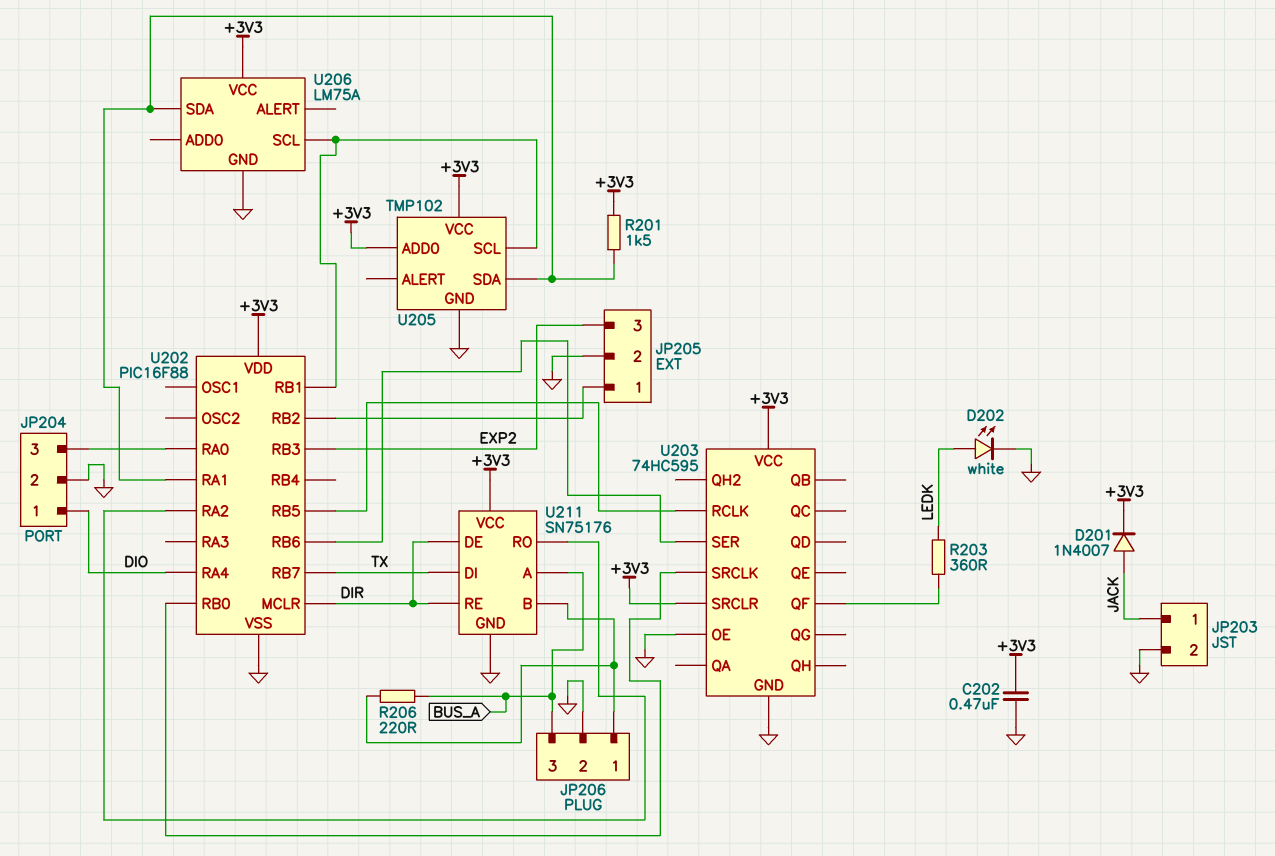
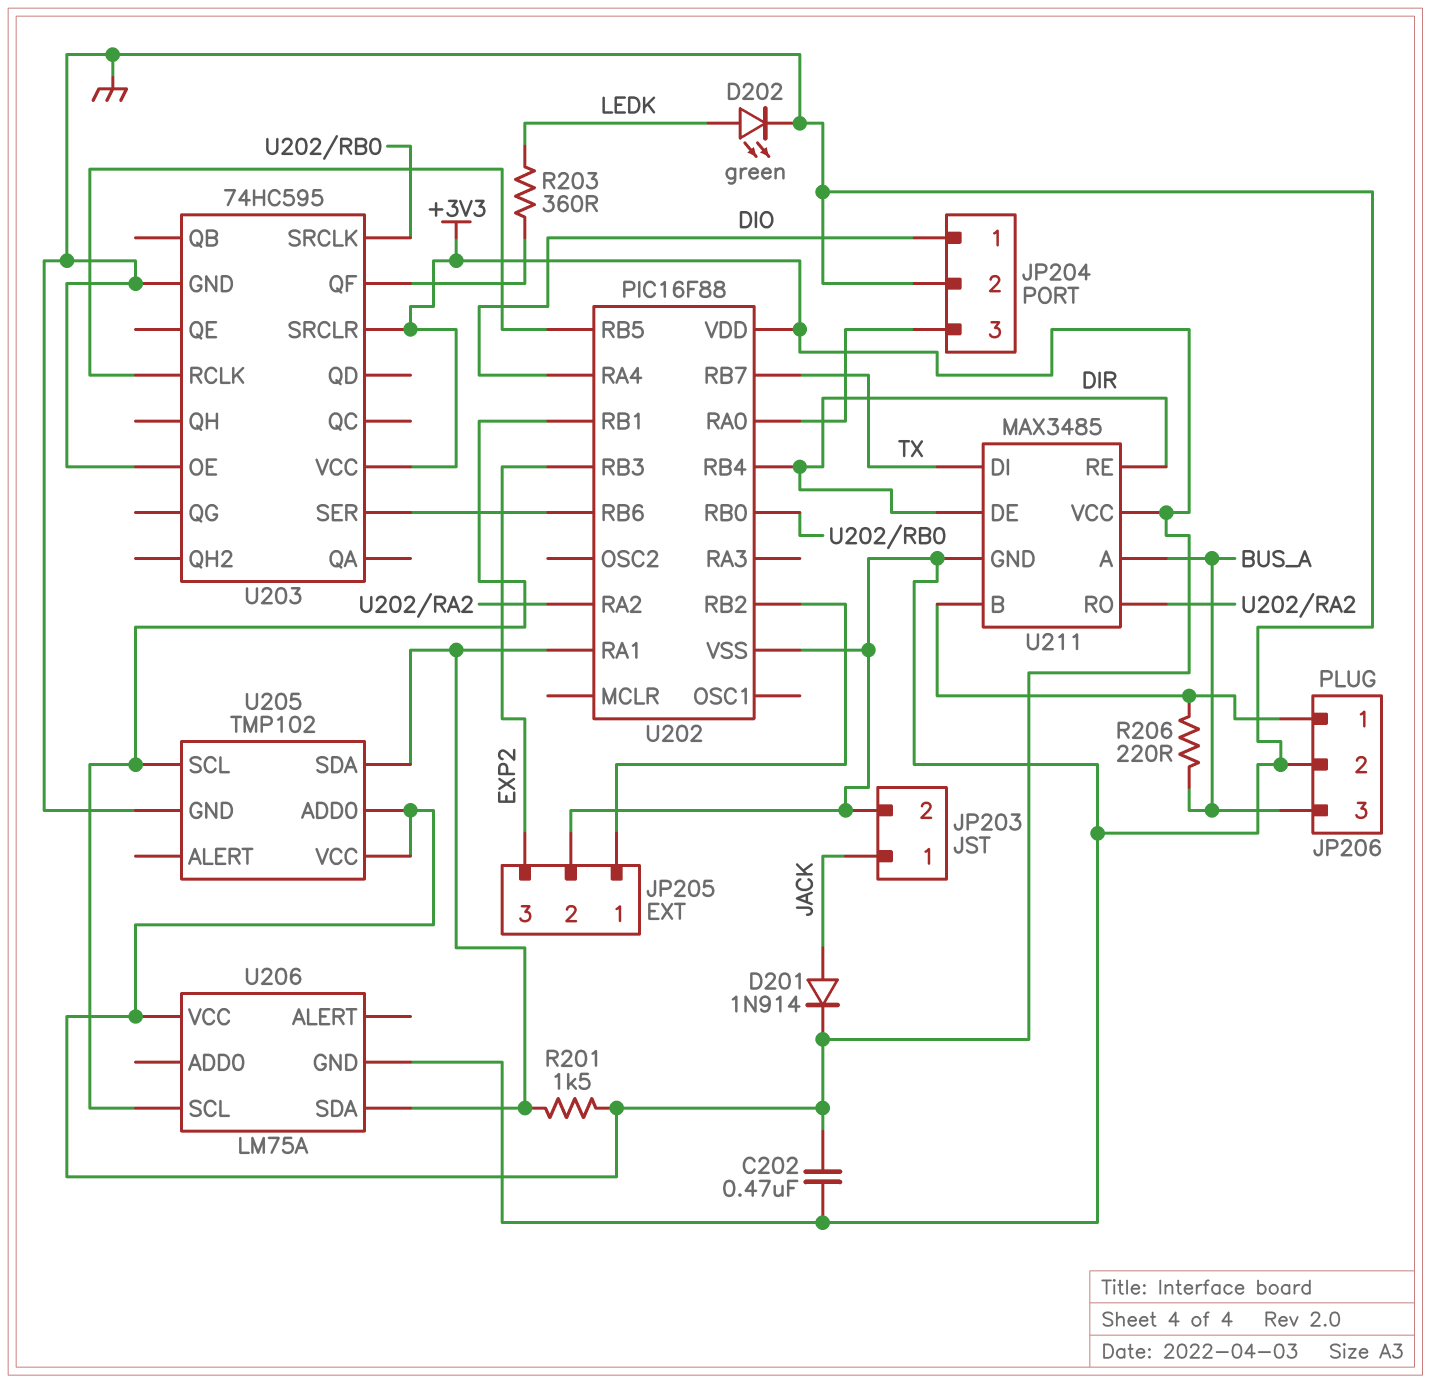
D201: diode 1N4007 (A JACK, K +3V3) -> diode 1N914 (A JACK, K +3V3)
D202: LED white (A LEDK, K GND) -> LED green (A LEDK, K GND)
U202 pin MCLR: DIR -> none
U202 pin RB4: none -> DIR
U211: SN75176 -> MAX3485

